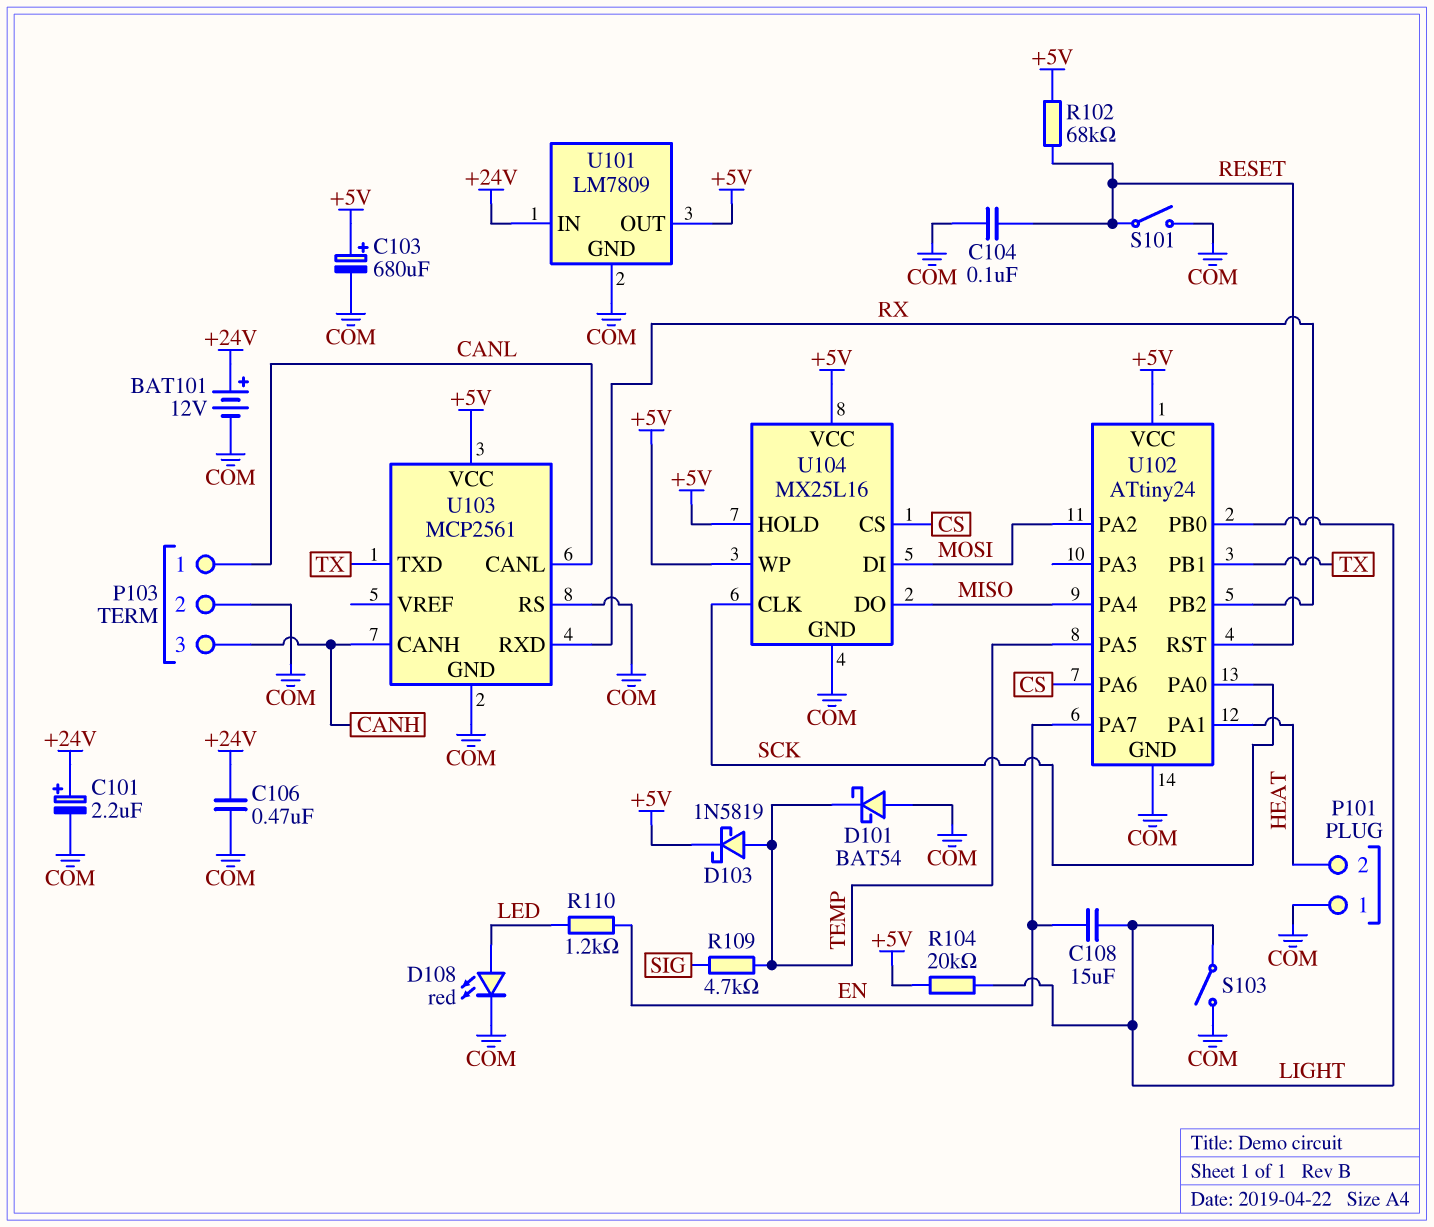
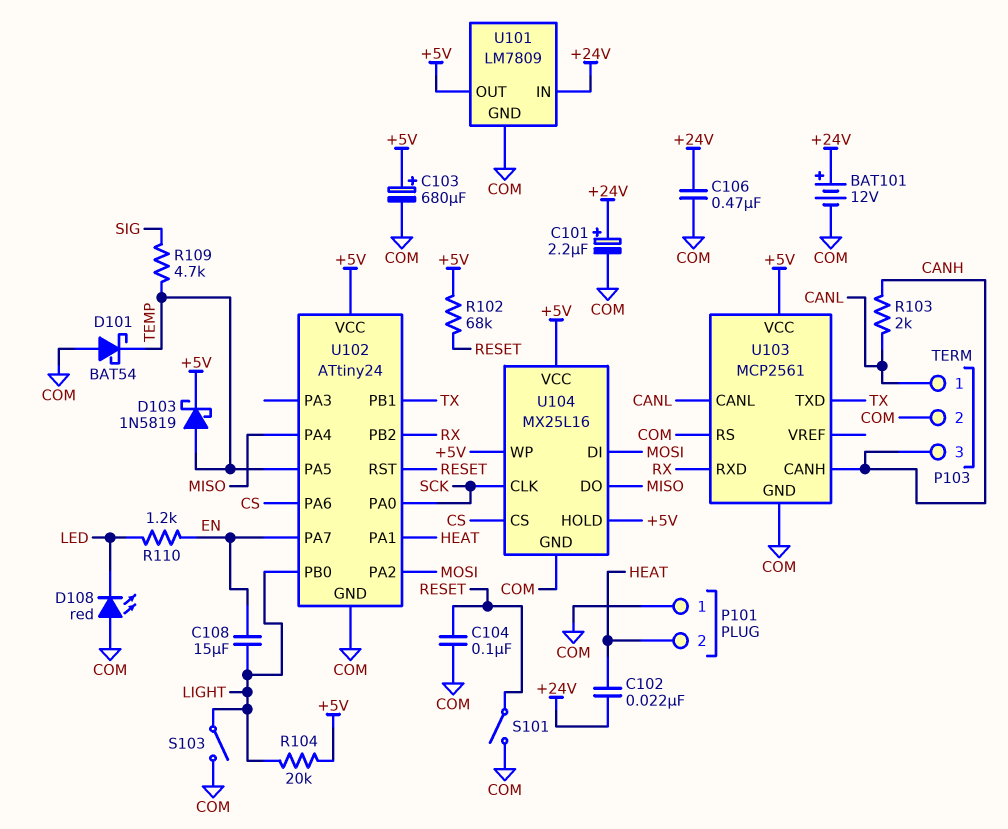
C102: none -> 22nF (+24V, HEAT)
D108: LED red (A LED, K COM) -> LED red (A COM, K LED)
R103: none -> 2k (CANH, CANL)

